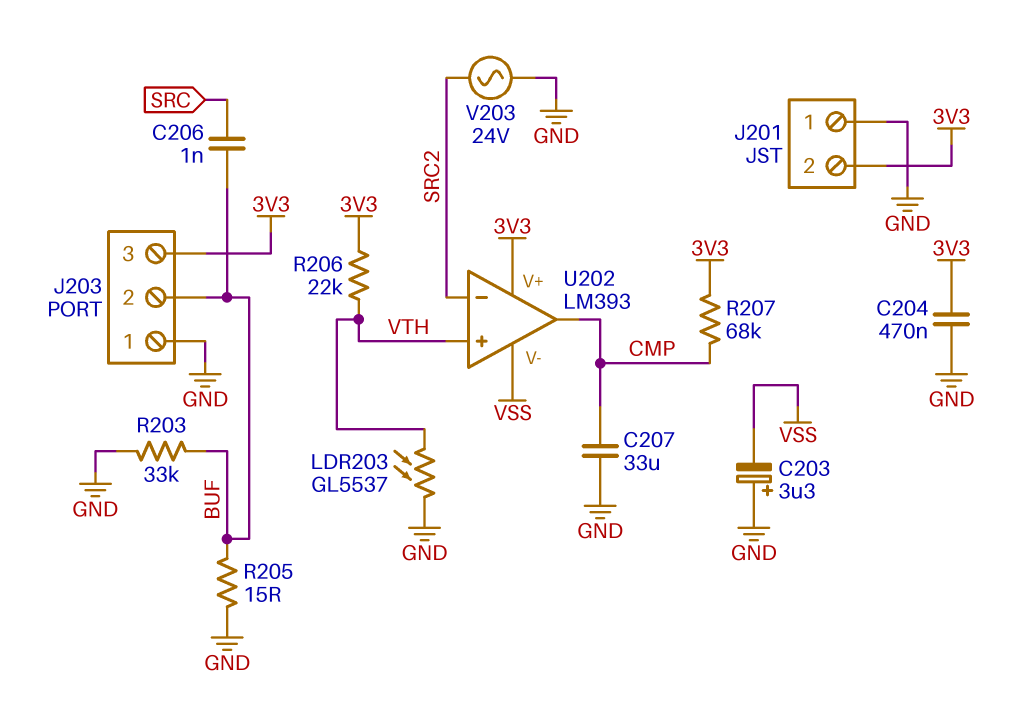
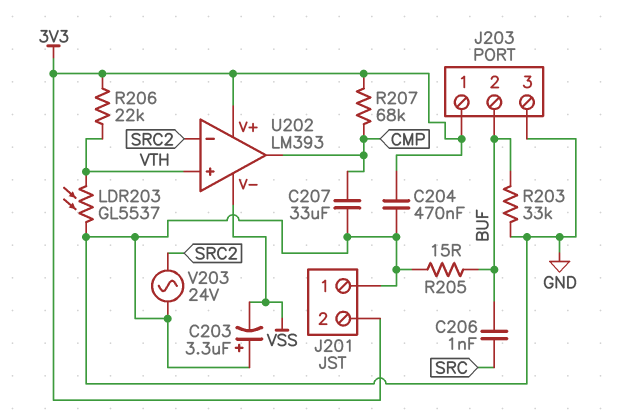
J203 pin 1: GND -> 3V3
J203 pin 3: 3V3 -> GND

